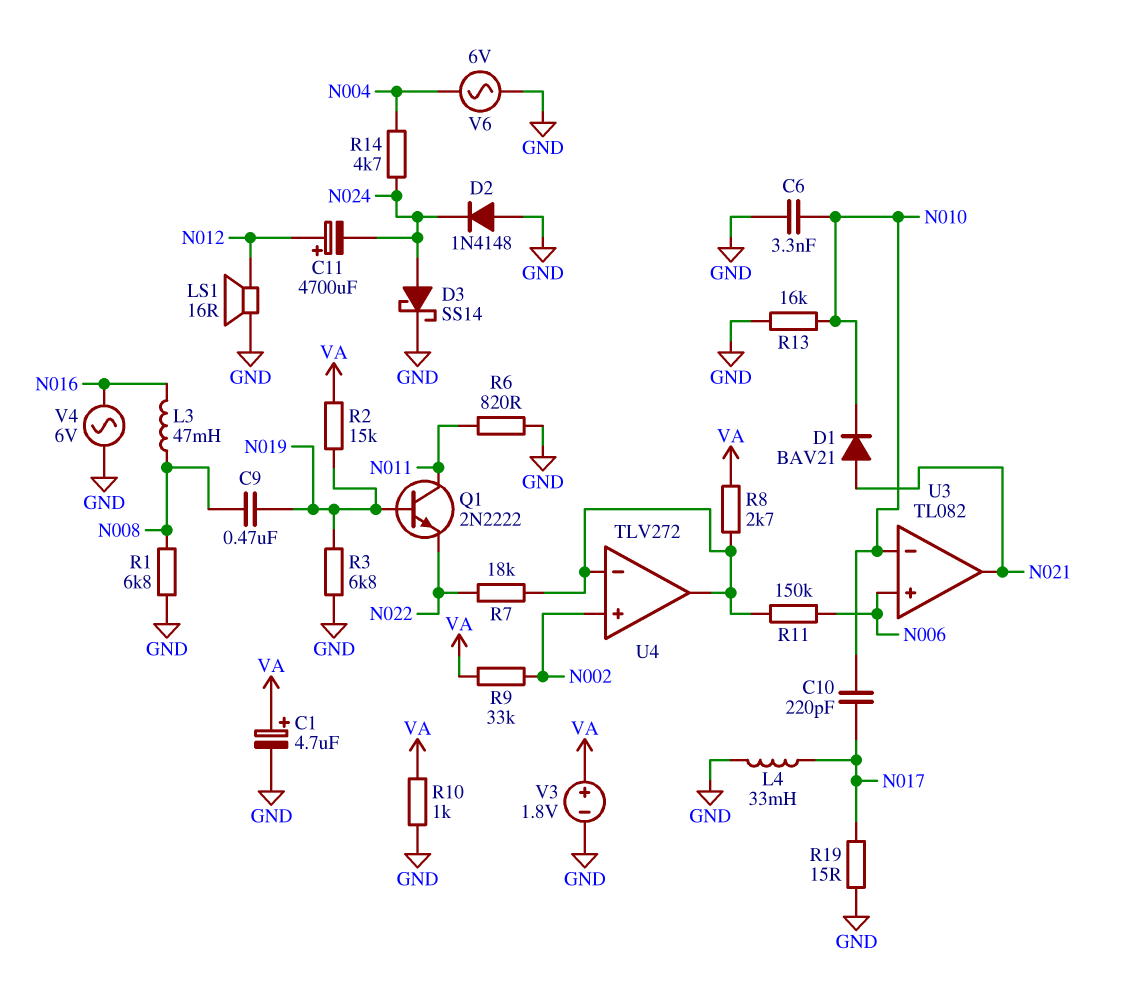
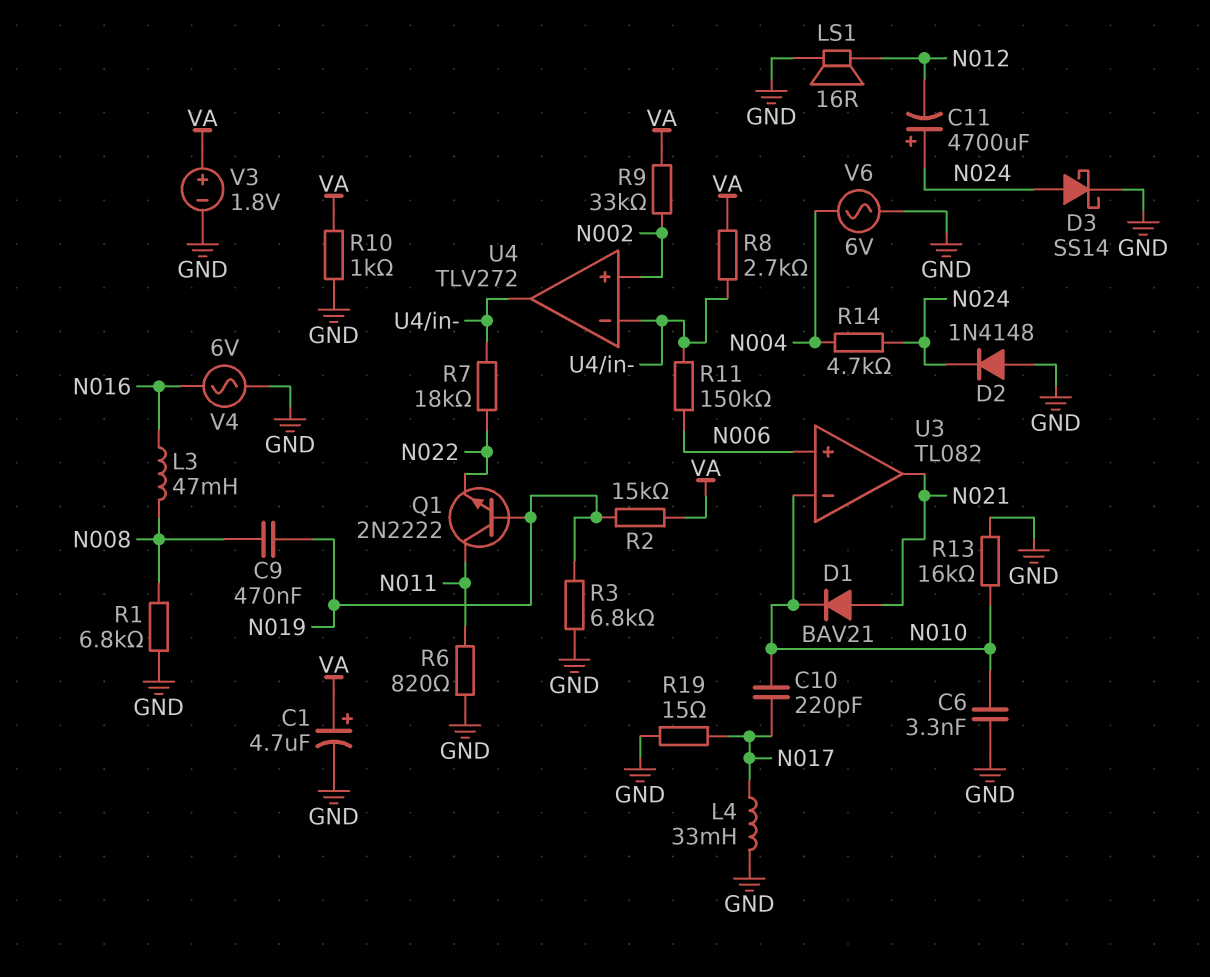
C11: 4700uF (plus N012, minus N024) -> 4700uF (plus N024, minus N012)

